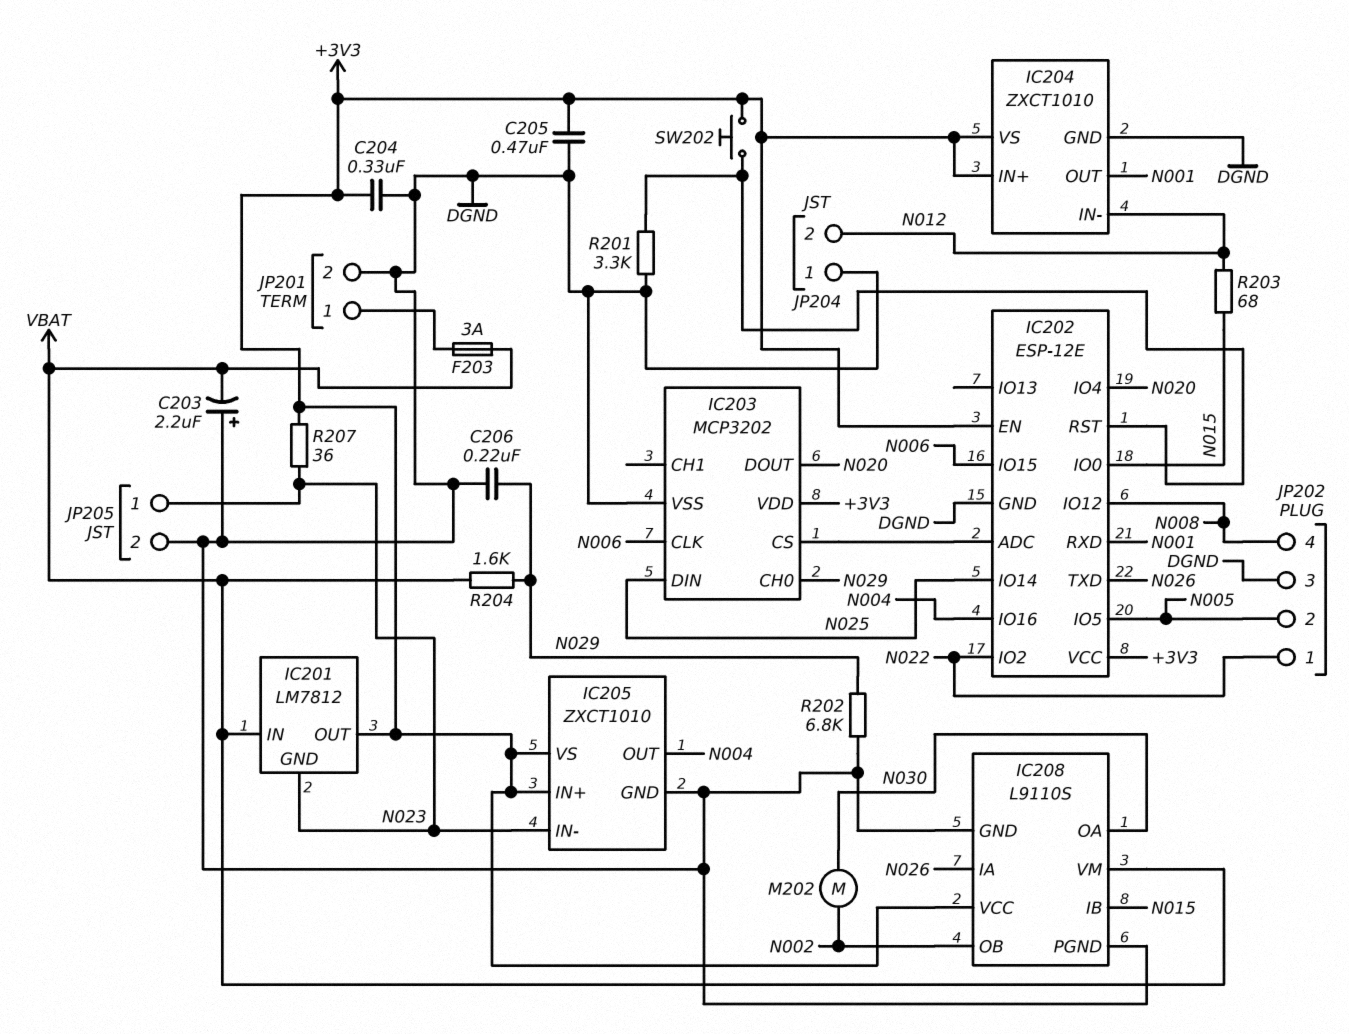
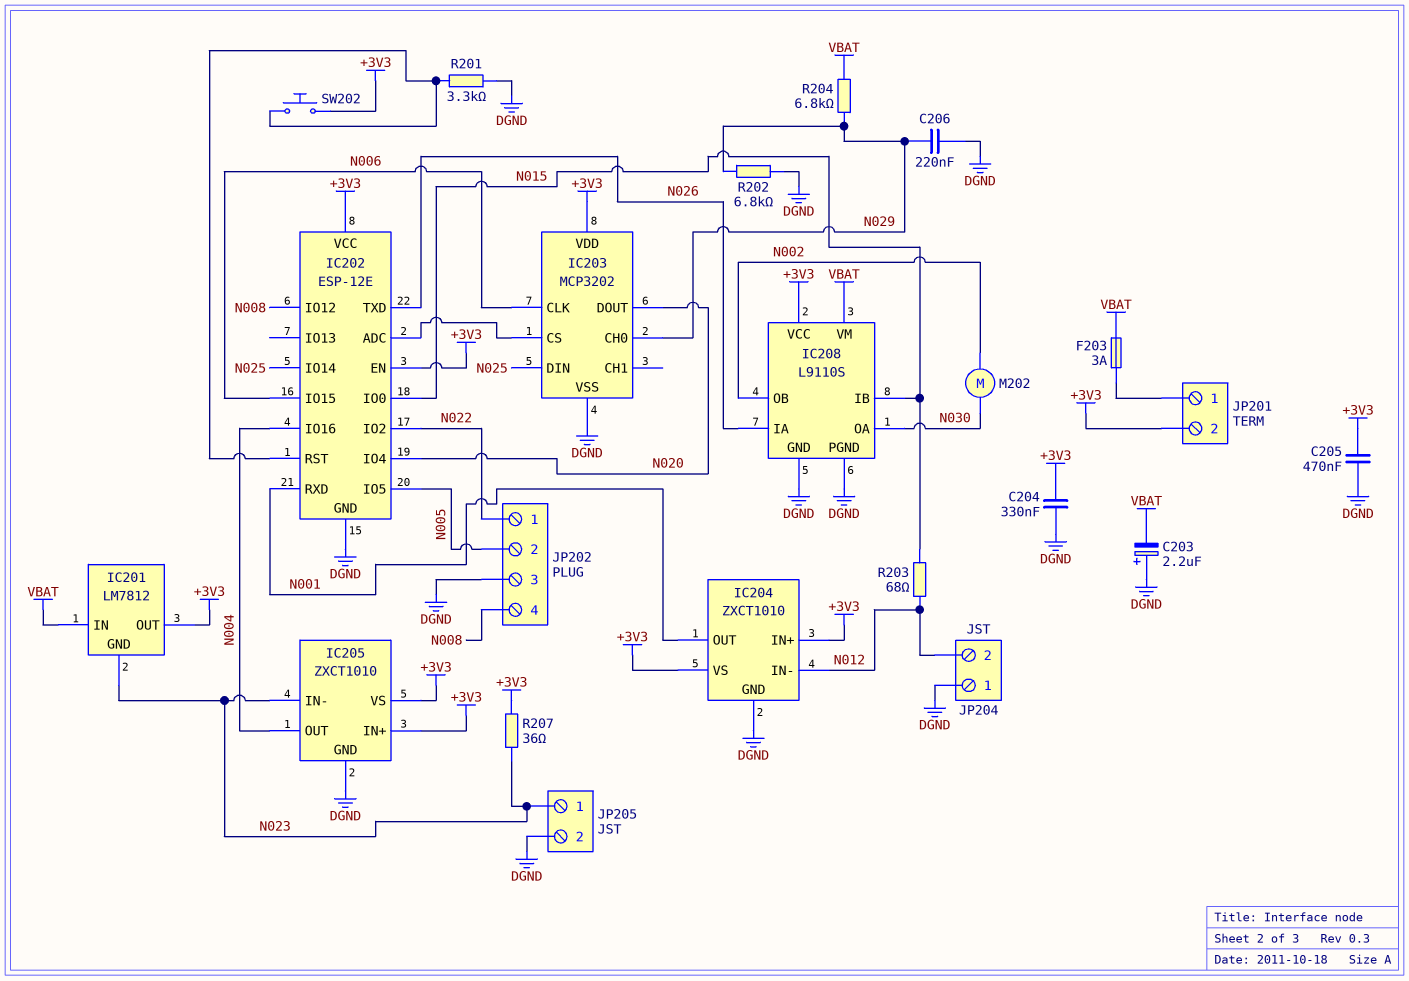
JP201 pin 2: DGND -> +3V3
R204: 1.6k (N029, VBAT) -> 6.8k (N029, VBAT)

